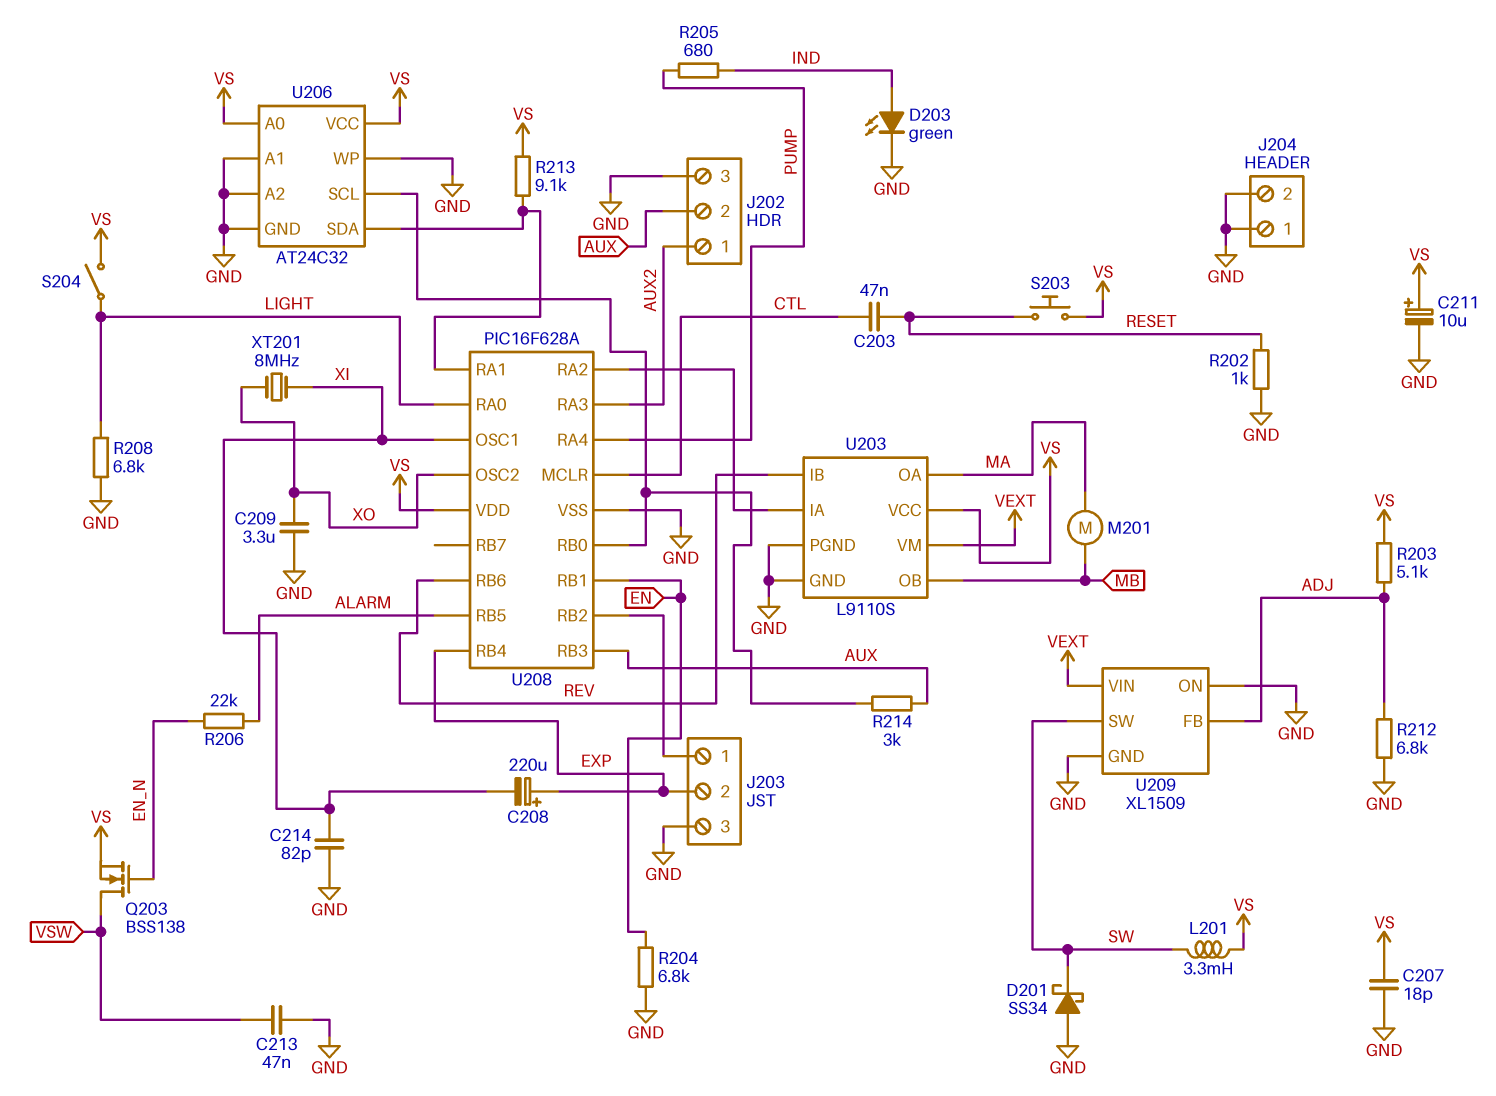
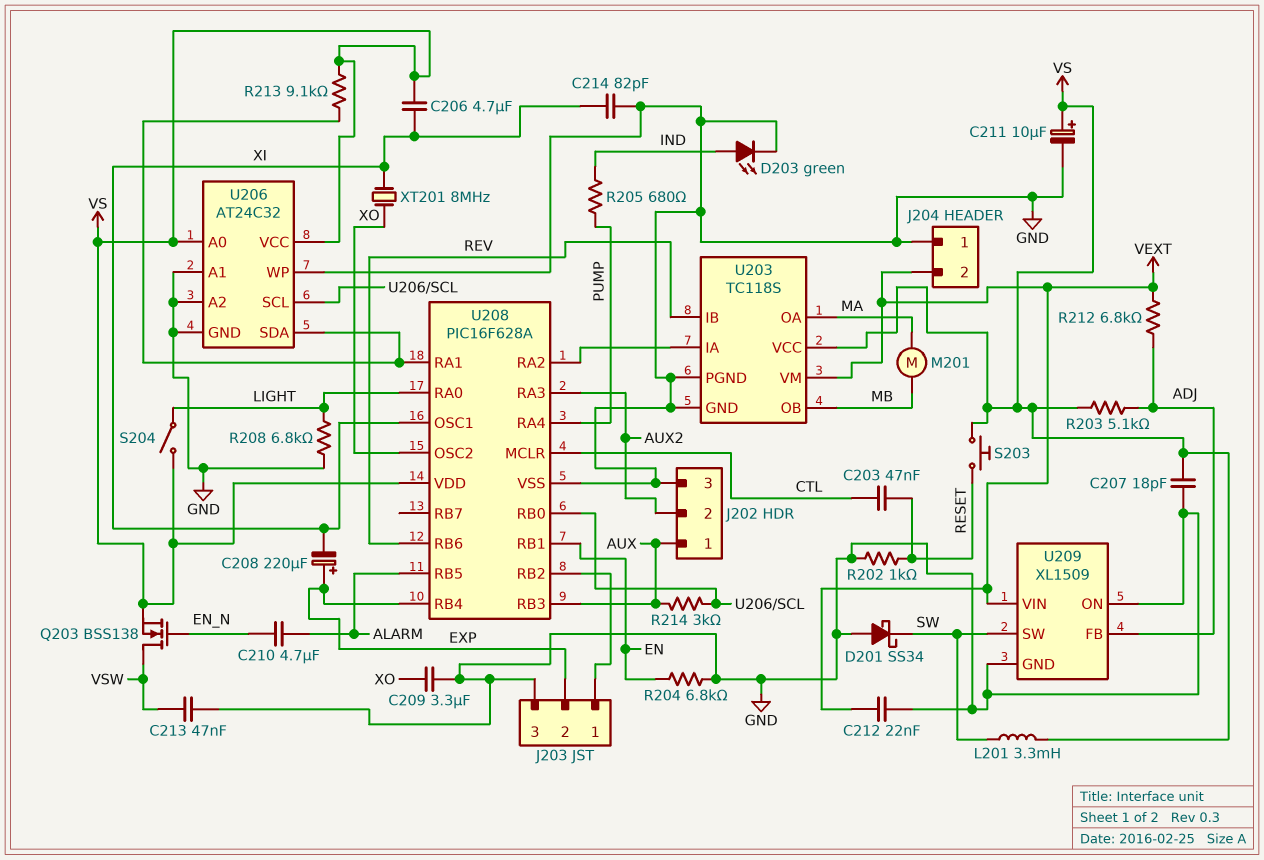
C206: none -> 4.7uF (VS, XI)
C210: none -> 4.7uF (ALARM, EN_N)
C212: none -> 22nF (GND, VEXT)
J202 pin 1: AUX2 -> AUX
J202 pin 2: AUX -> AUX2
J204 pin 2: GND -> VEXT
R206: 22k (ALARM, EN_N) -> none
R212: 6.8k (ADJ, GND) -> 6.8k (ADJ, VEXT)
U203: L9110S -> TC118S

